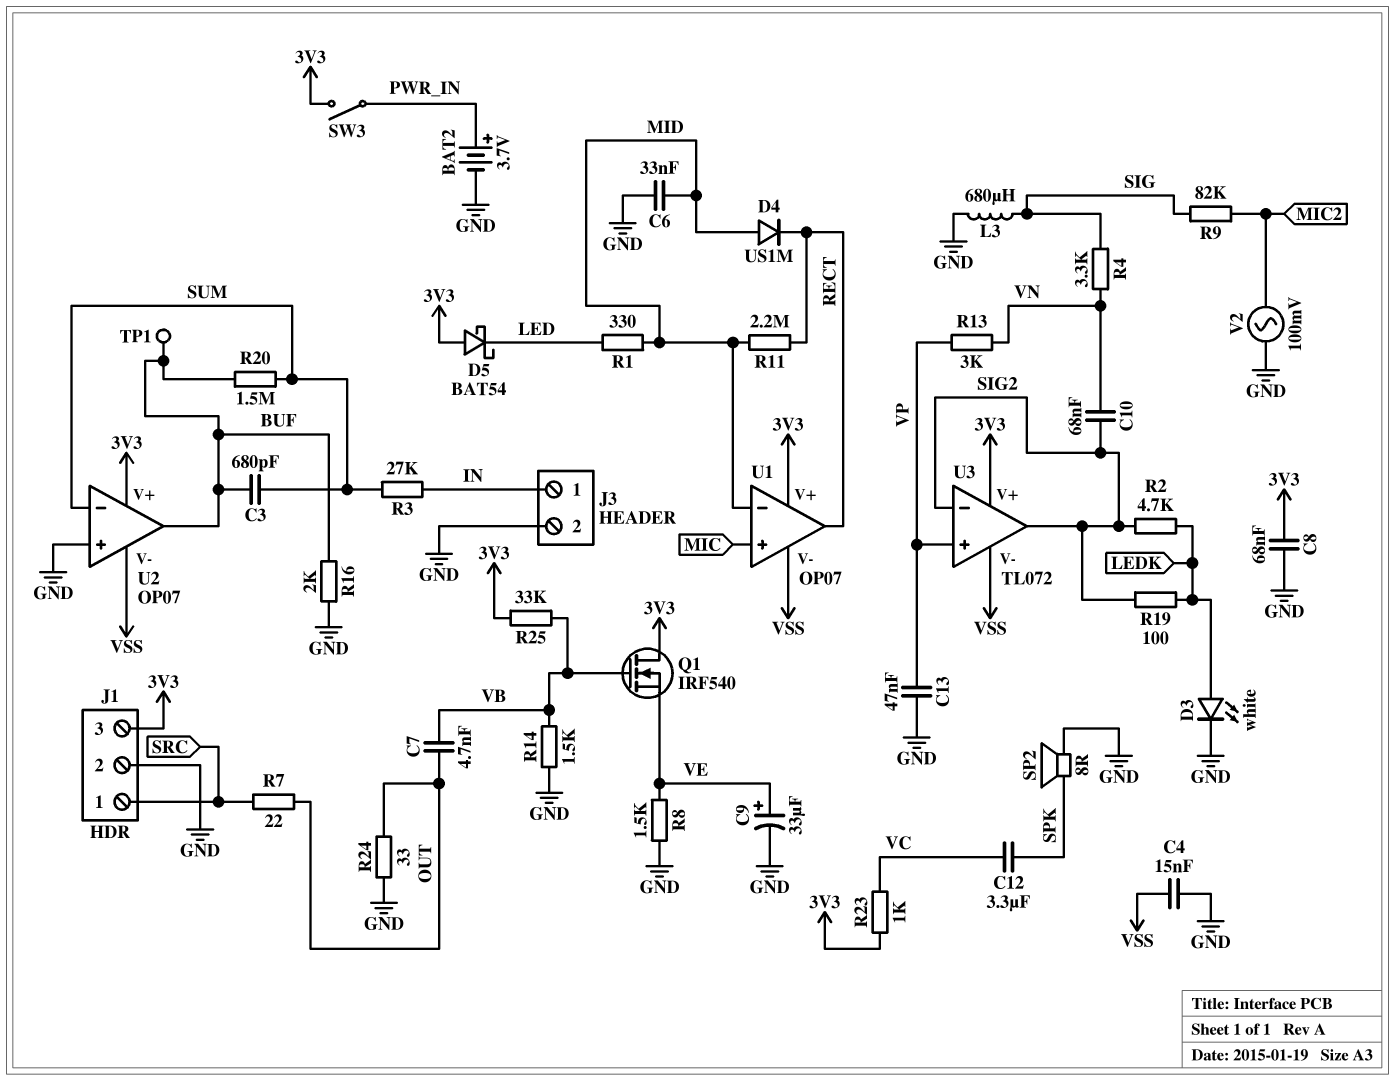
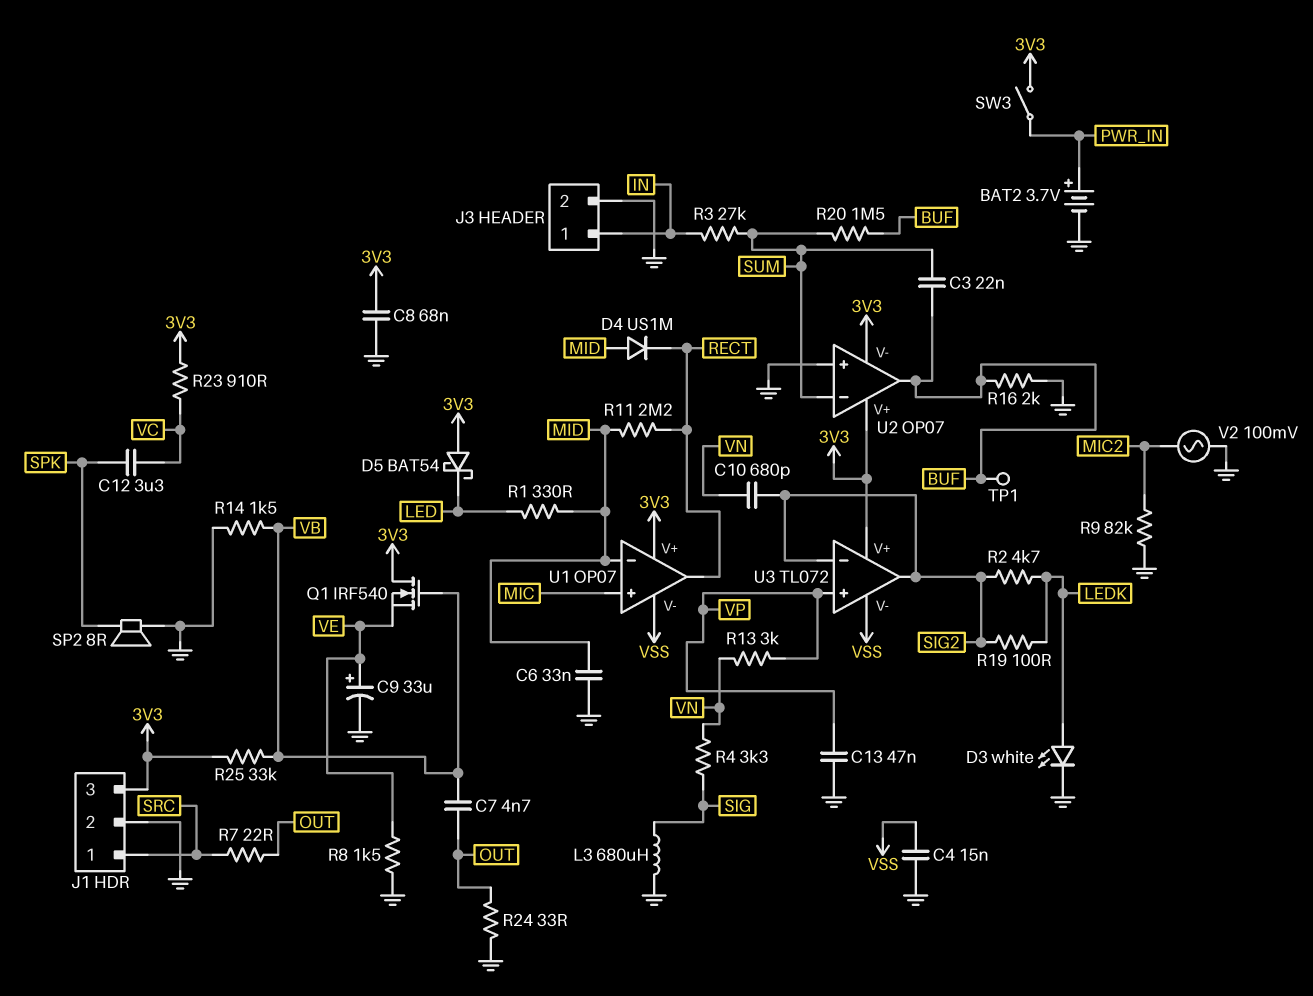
C3: 680pF (BUF, SUM) -> 22nF (BUF, SUM)
C10: 68nF (SIG2, VN) -> 680pF (SIG2, VN)
R9: 82k (MIC2, SIG) -> 82k (GND, MIC2)
R23: 1k (3V3, VC) -> 910 (3V3, VC)
U2 pin V-: VSS -> 3V3

